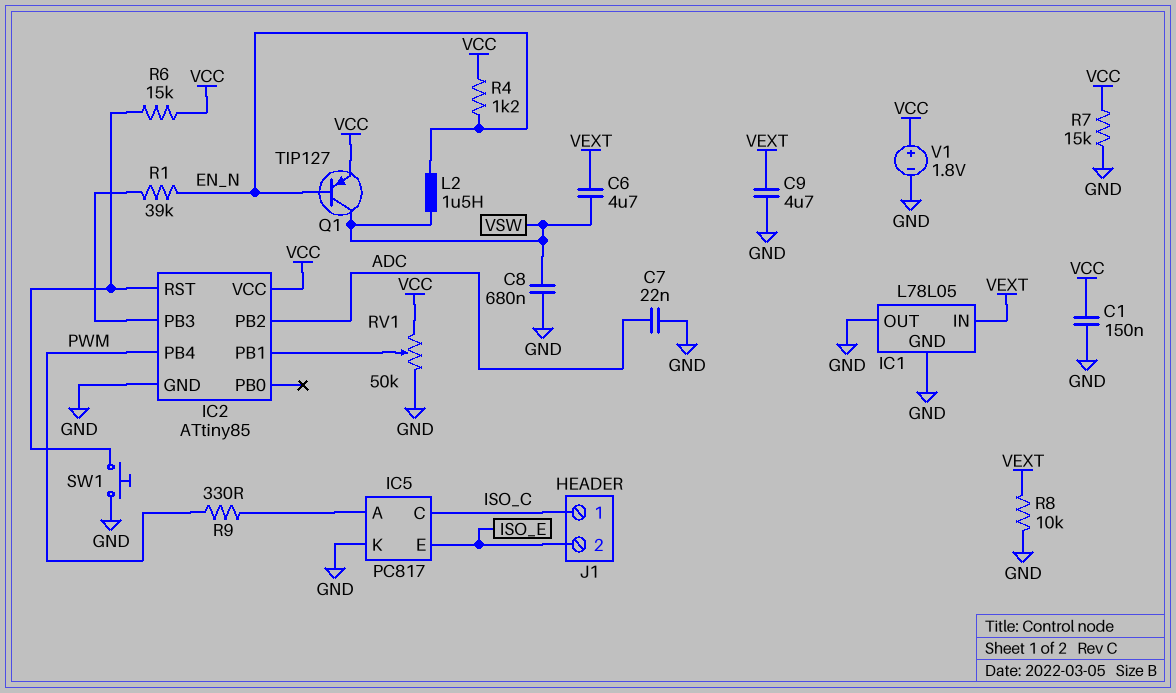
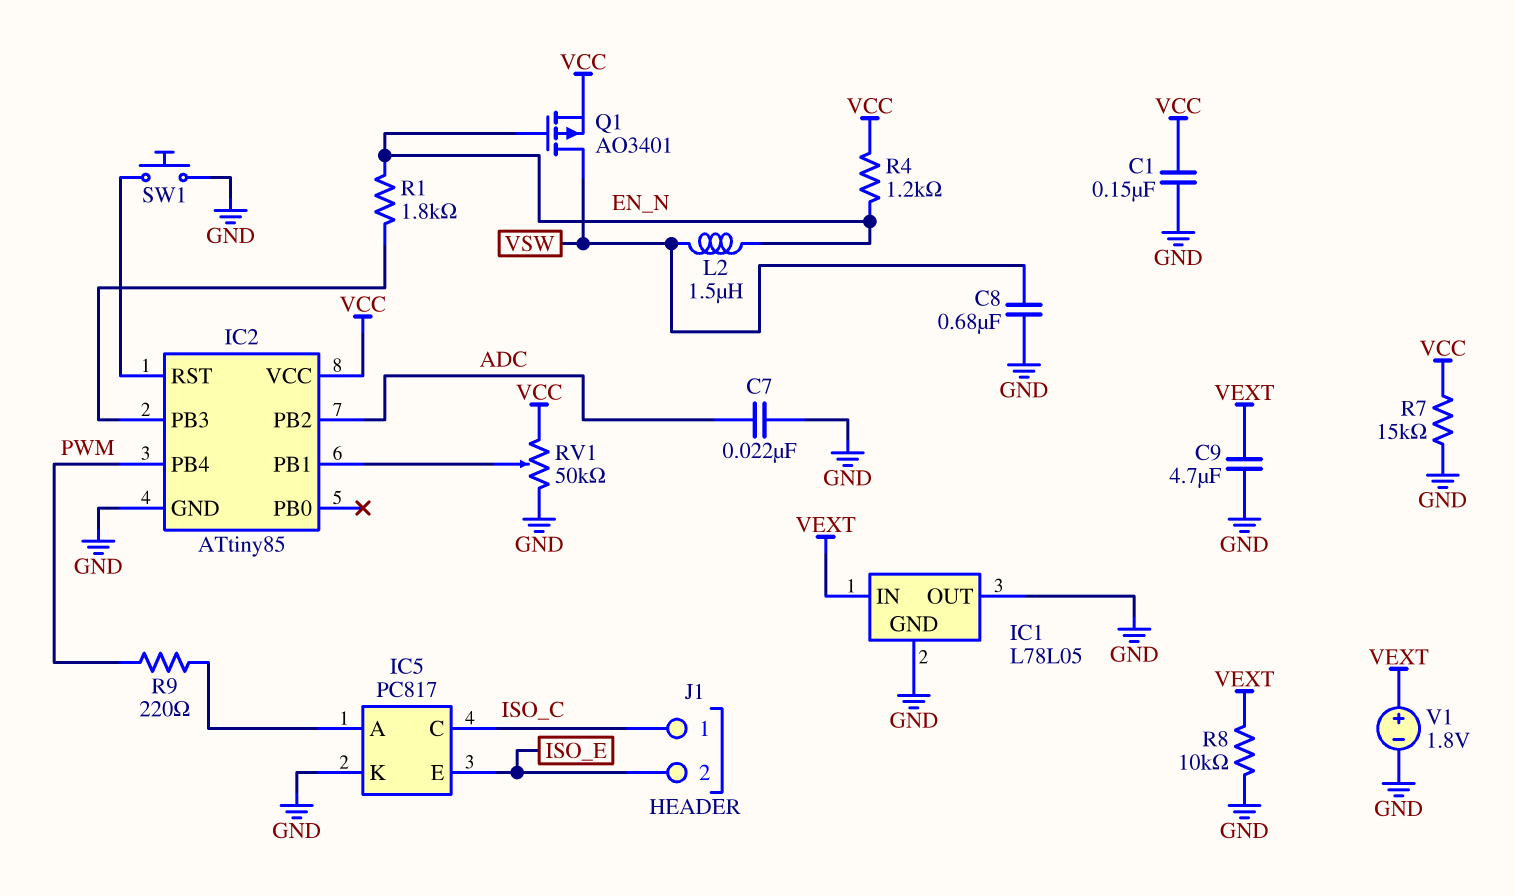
C6: 4.7uF (VEXT, VSW) -> none
Q1: PNP TIP127 (B EN_N, C VSW, E VCC) -> PMOS AO3401 (G EN_N, D VSW, S VCC)
R1: 39k (EN_N, IC2/PB3) -> 1.8k (EN_N, IC2/PB3)
R6: 15k (IC2/RST, VCC) -> none
R9: 330 (IC5/A, PWM) -> 220 (IC5/A, PWM)
V1: 1.8V (plus VCC, minus GND) -> 1.8V (plus VEXT, minus GND)

